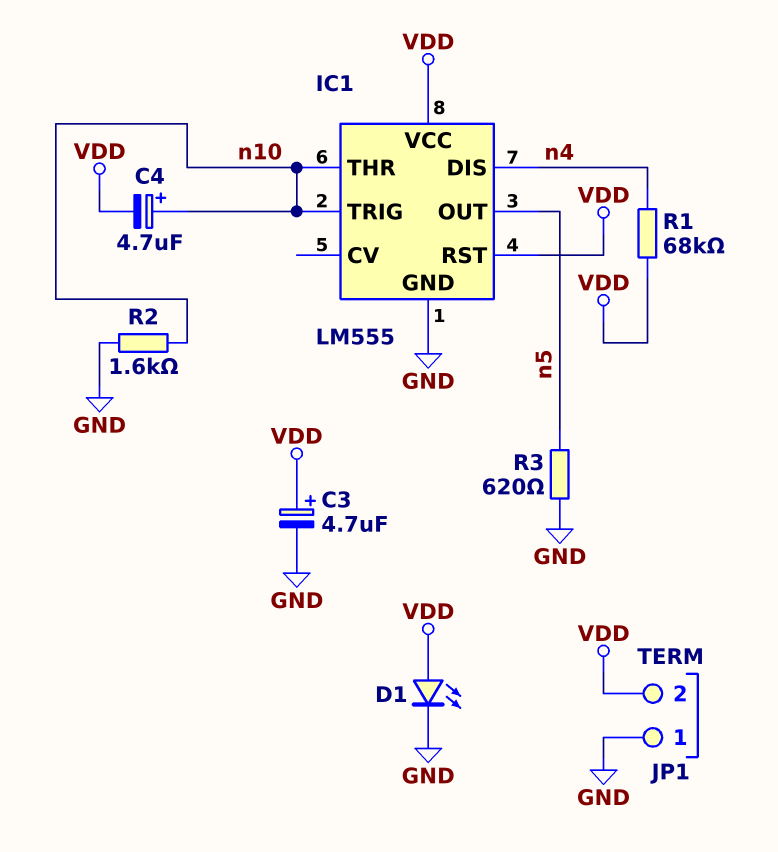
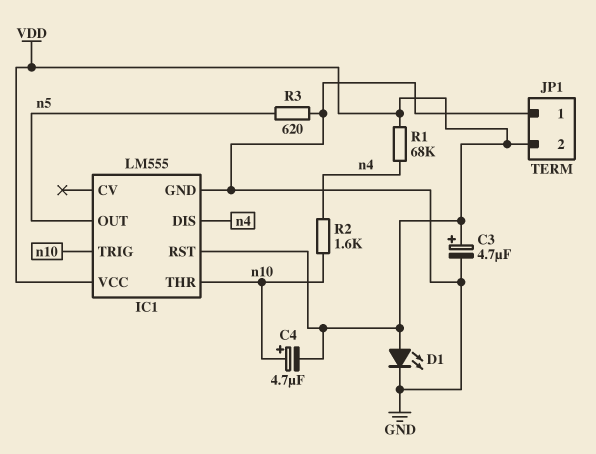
R2: 1.6k (GND, n10) -> 1.6k (n4, n10)

